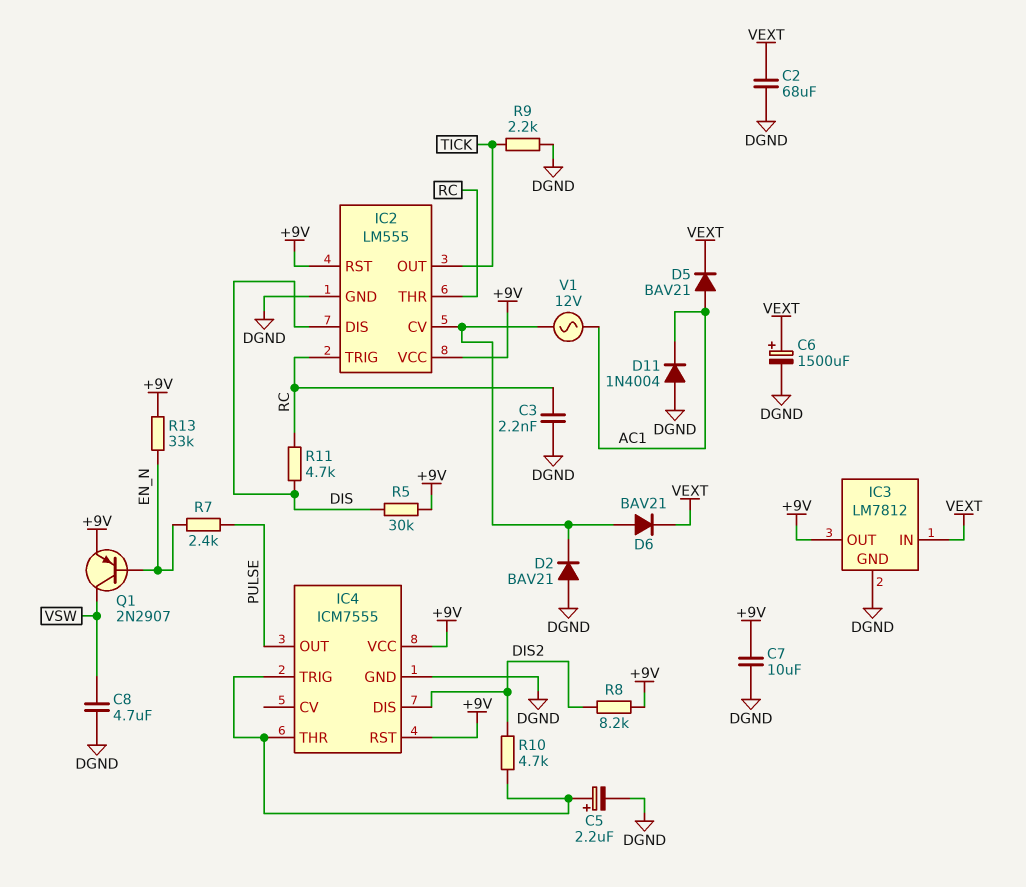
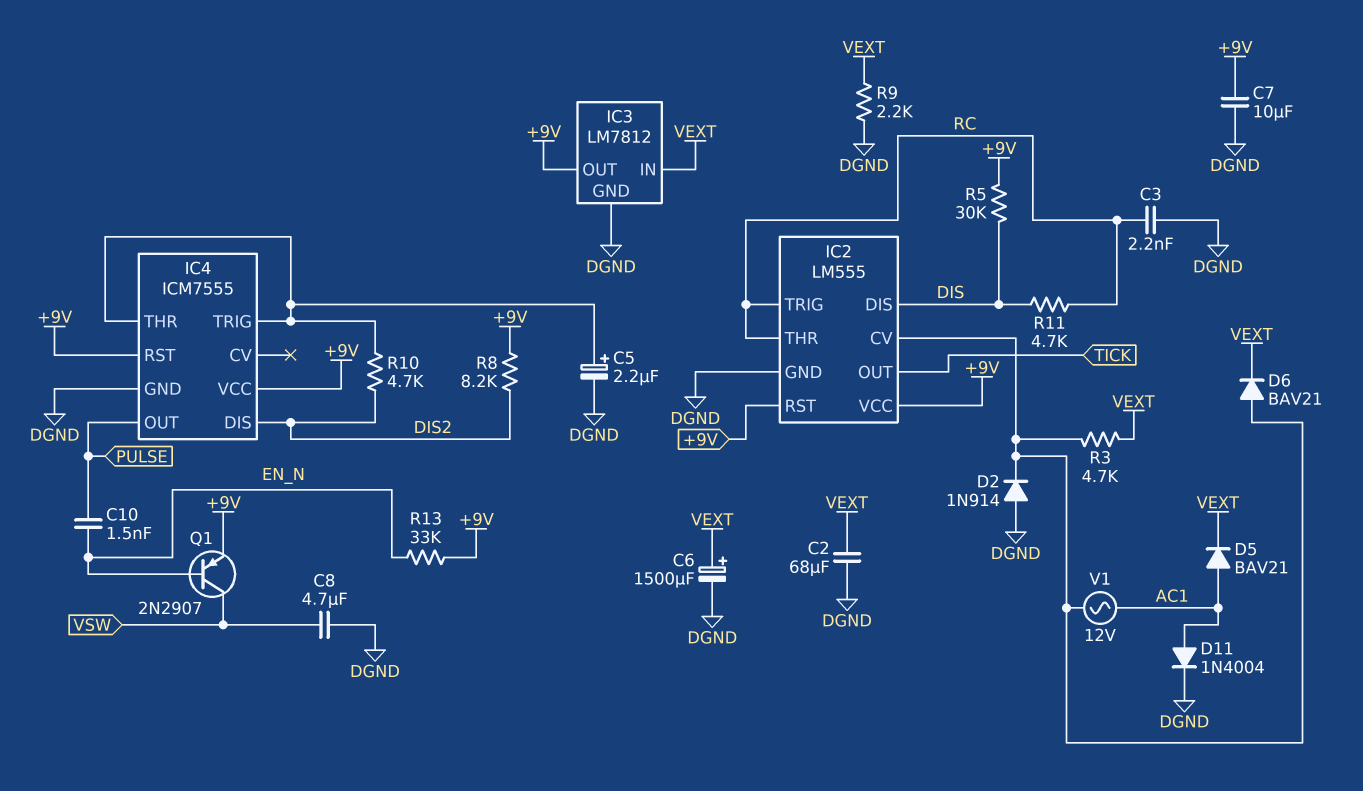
C10: none -> 1.5nF (EN_N, PULSE)
D2: diode BAV21 (A DGND, K IC2/CV) -> diode 1N914 (A DGND, K IC2/CV)
D11: diode 1N4004 (A DGND, K AC1) -> diode 1N4004 (A AC1, K DGND)
R3: none -> 4.7k (IC2/CV, VEXT)
R7: 2.4k (EN_N, PULSE) -> none
R9: 2.2k (DGND, TICK) -> 2.2k (DGND, VEXT)

